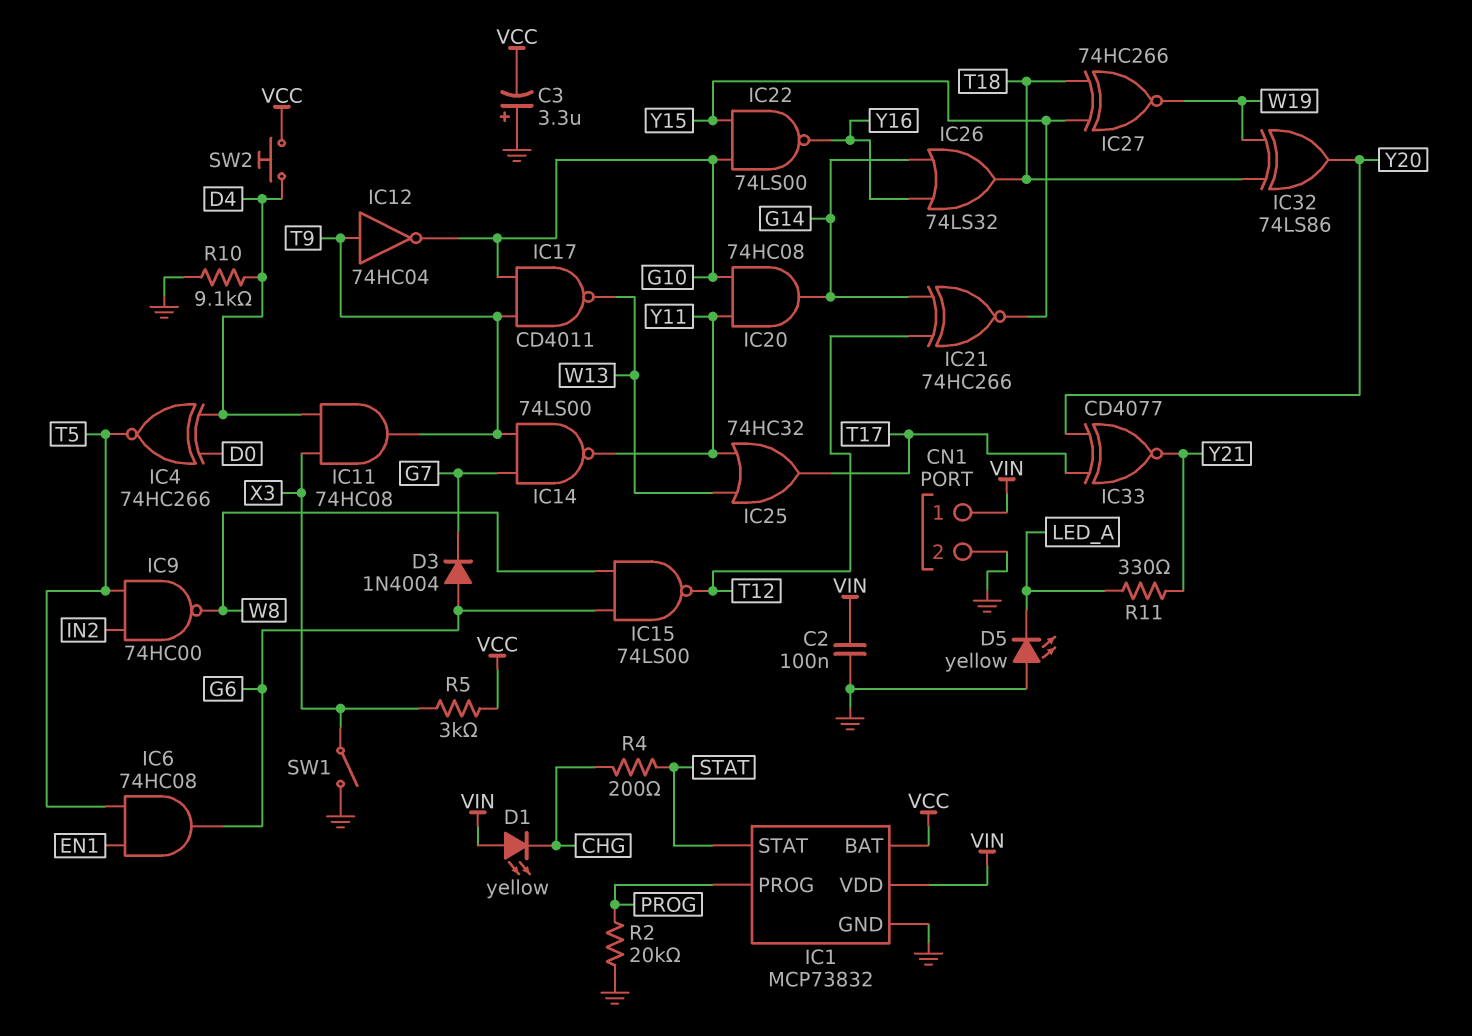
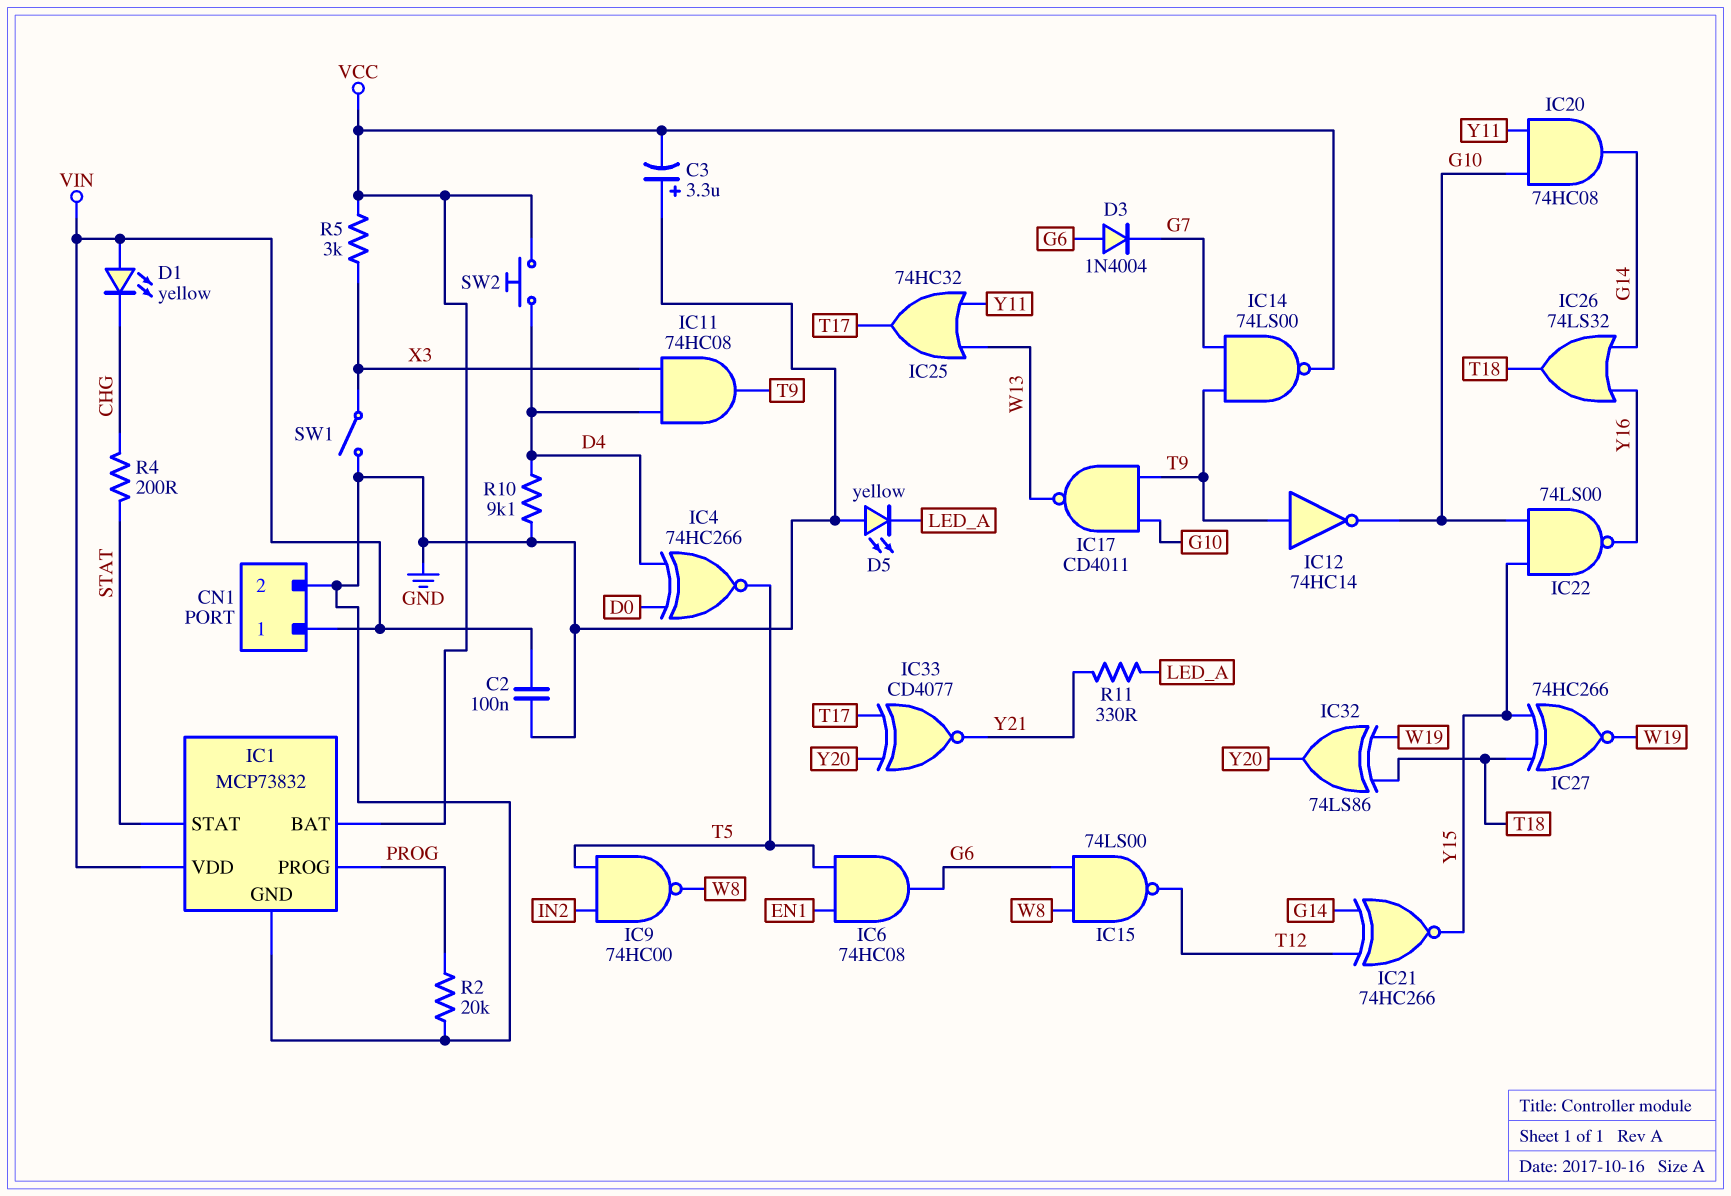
IC12: NOT 74HC04 (in T9, out G10) -> NOT 74HC14 (in T9, out G10)
IC14: NAND 74LS00 (in G7, in T9, out Y11) -> NAND 74LS00 (in G7, in T9, out VCC)

